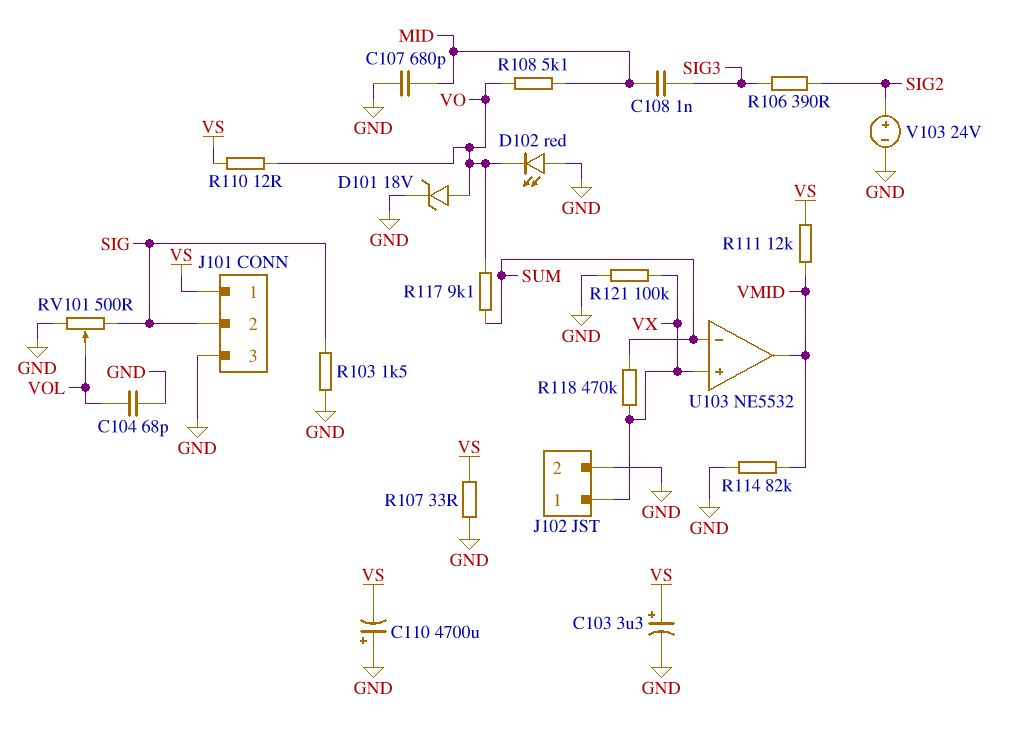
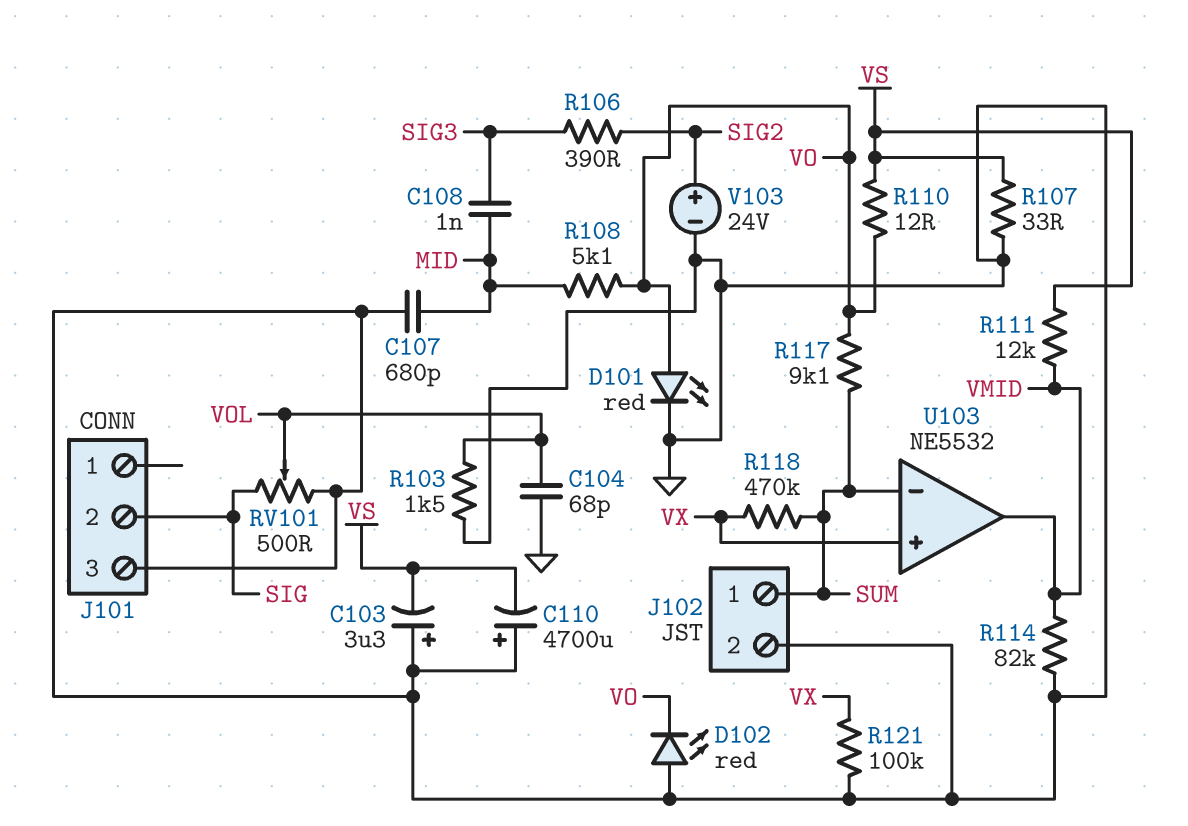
C103: 3.3uF (plus VS, minus GND) -> 3.3uF (plus GND, minus VS)
D101: zener 18V (A VO, K GND) -> LED red (A VO, K GND)
J101 pin 1: VS -> none
J102 pin 1: VX -> SUM
R103: 1.5k (GND, SIG) -> 1.5k (GND, VOL)

